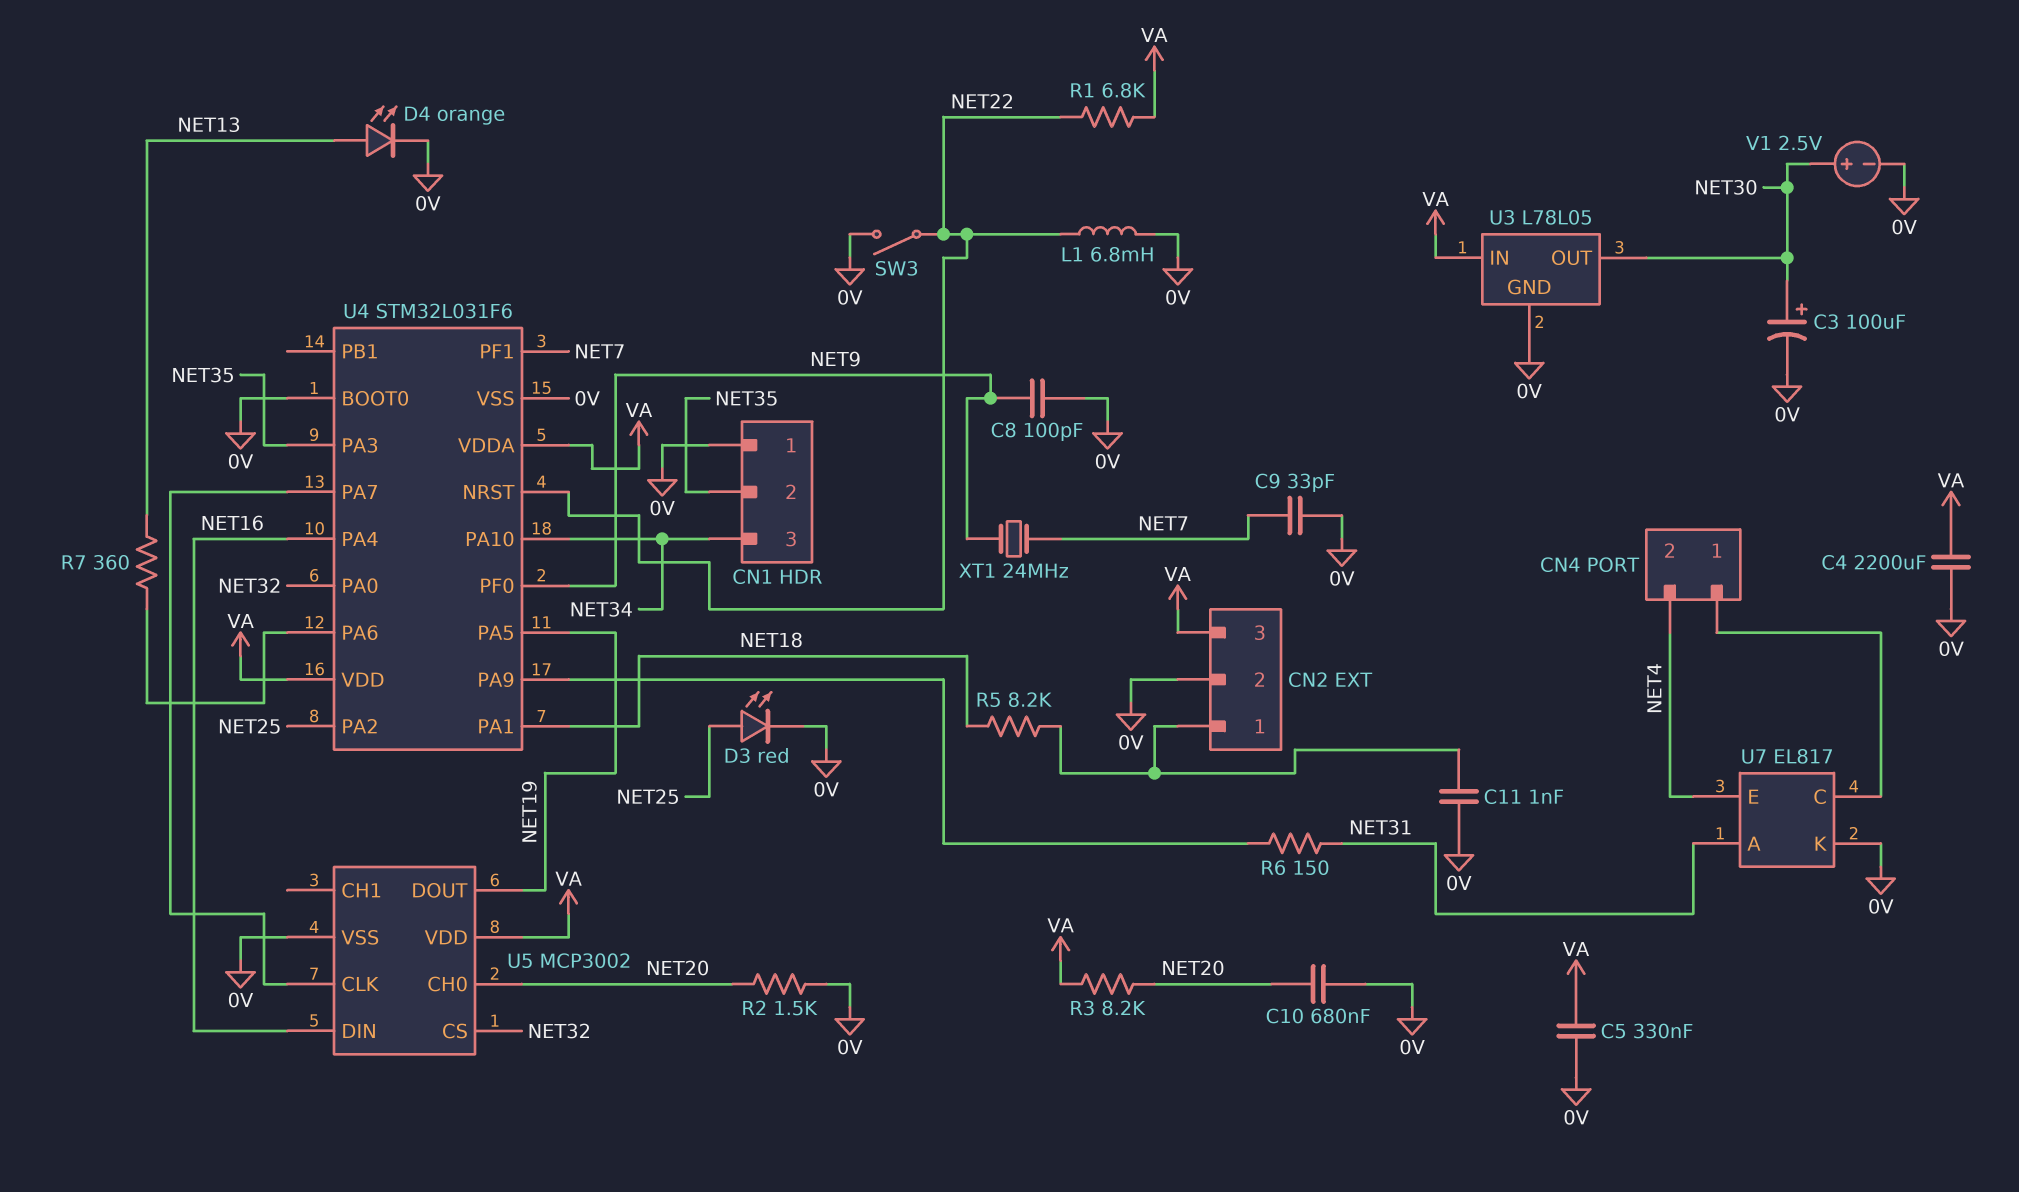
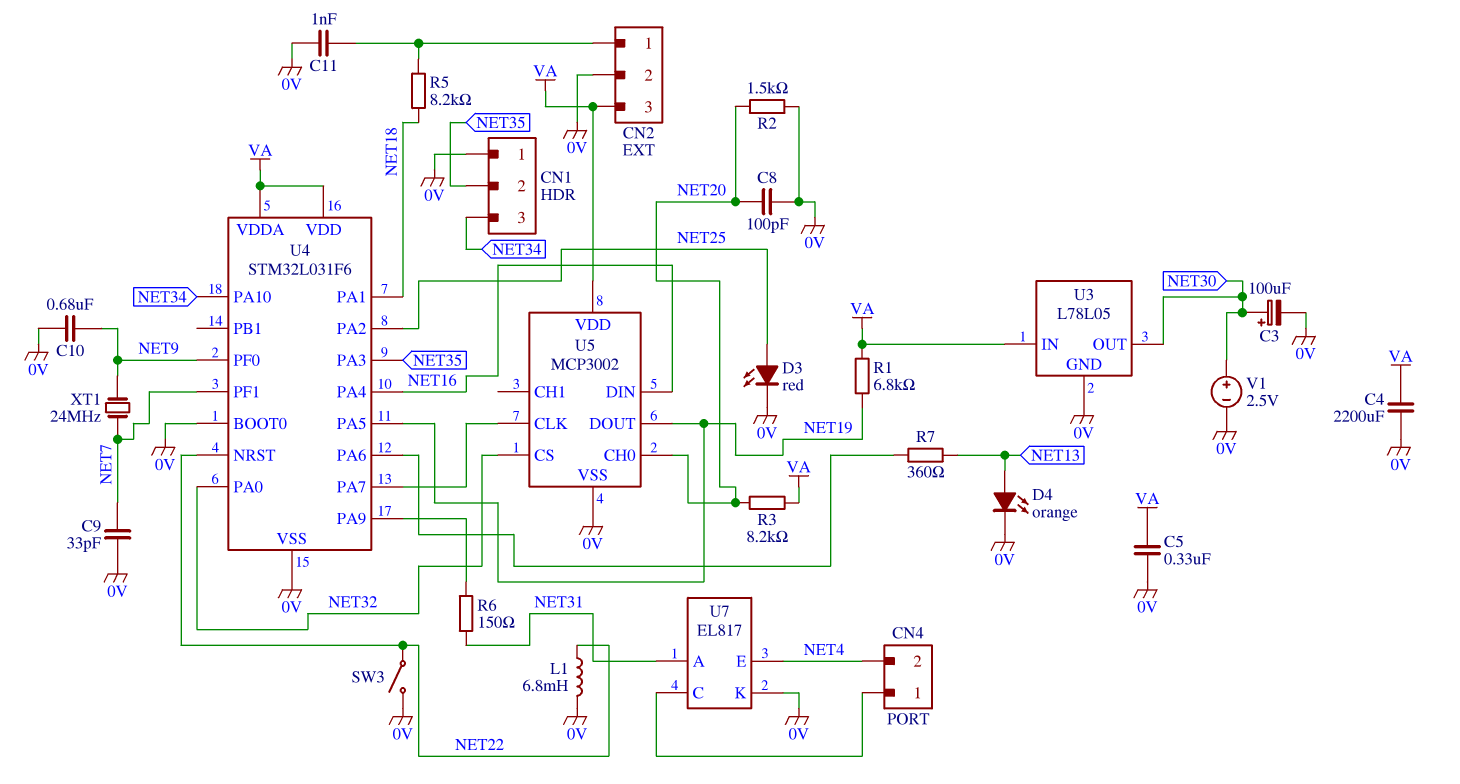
C8: 100pF (0V, NET9) -> 100pF (0V, NET20)
C10: 680nF (0V, NET20) -> 680nF (0V, NET9)
R1: 6.8k (NET22, VA) -> 6.8k (NET19, VA)

